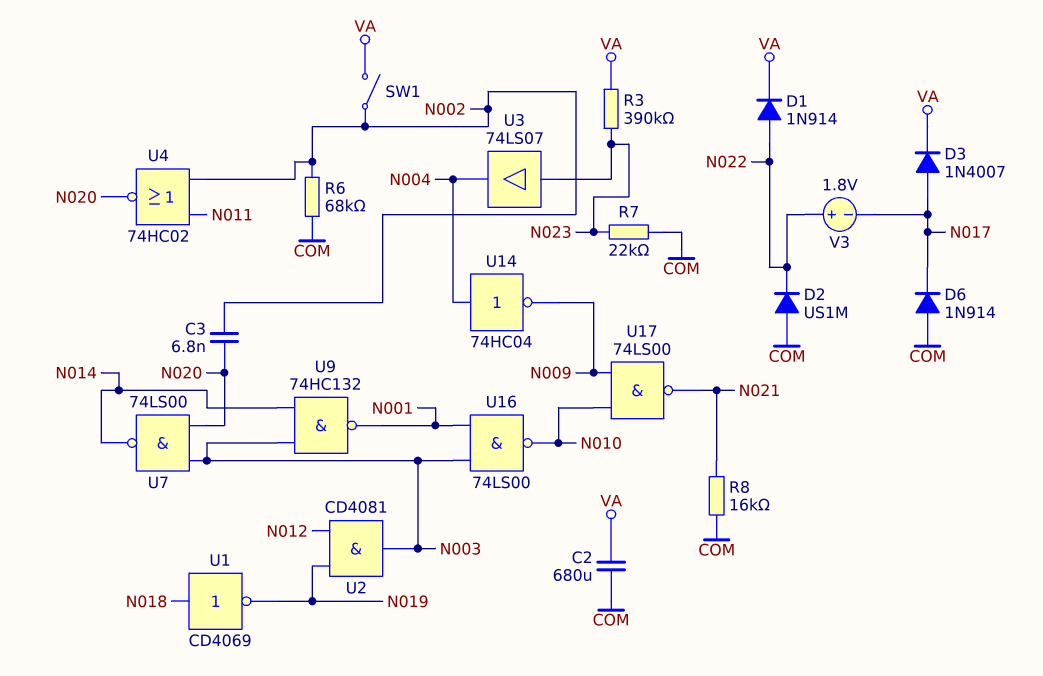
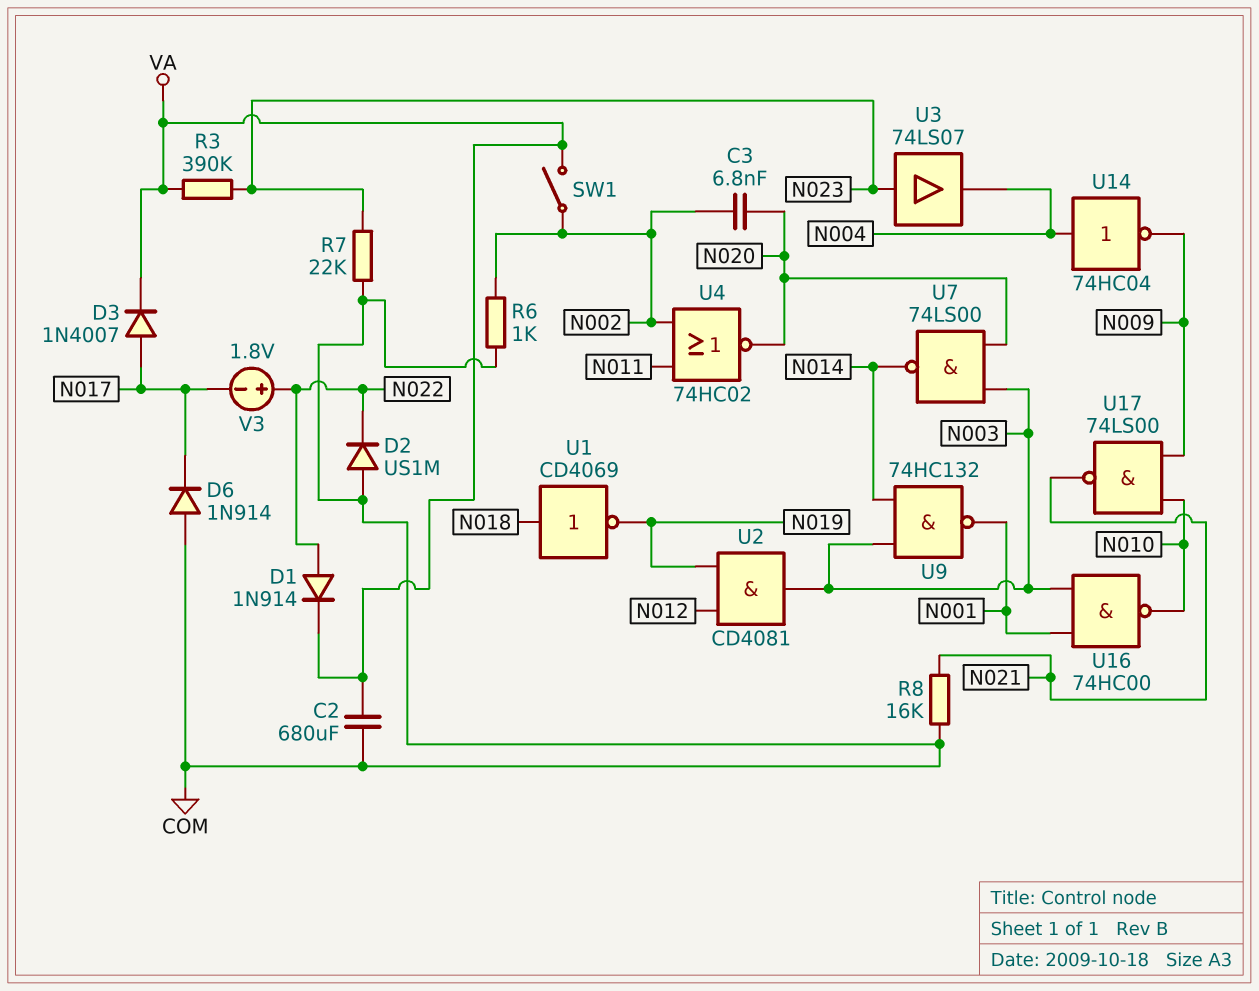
R6: 68k (COM, N002) -> 1k (COM, N002)
U16: NAND 74LS00 (in N001, in N003, out N010) -> NAND 74HC00 (in N001, in N003, out N010)

